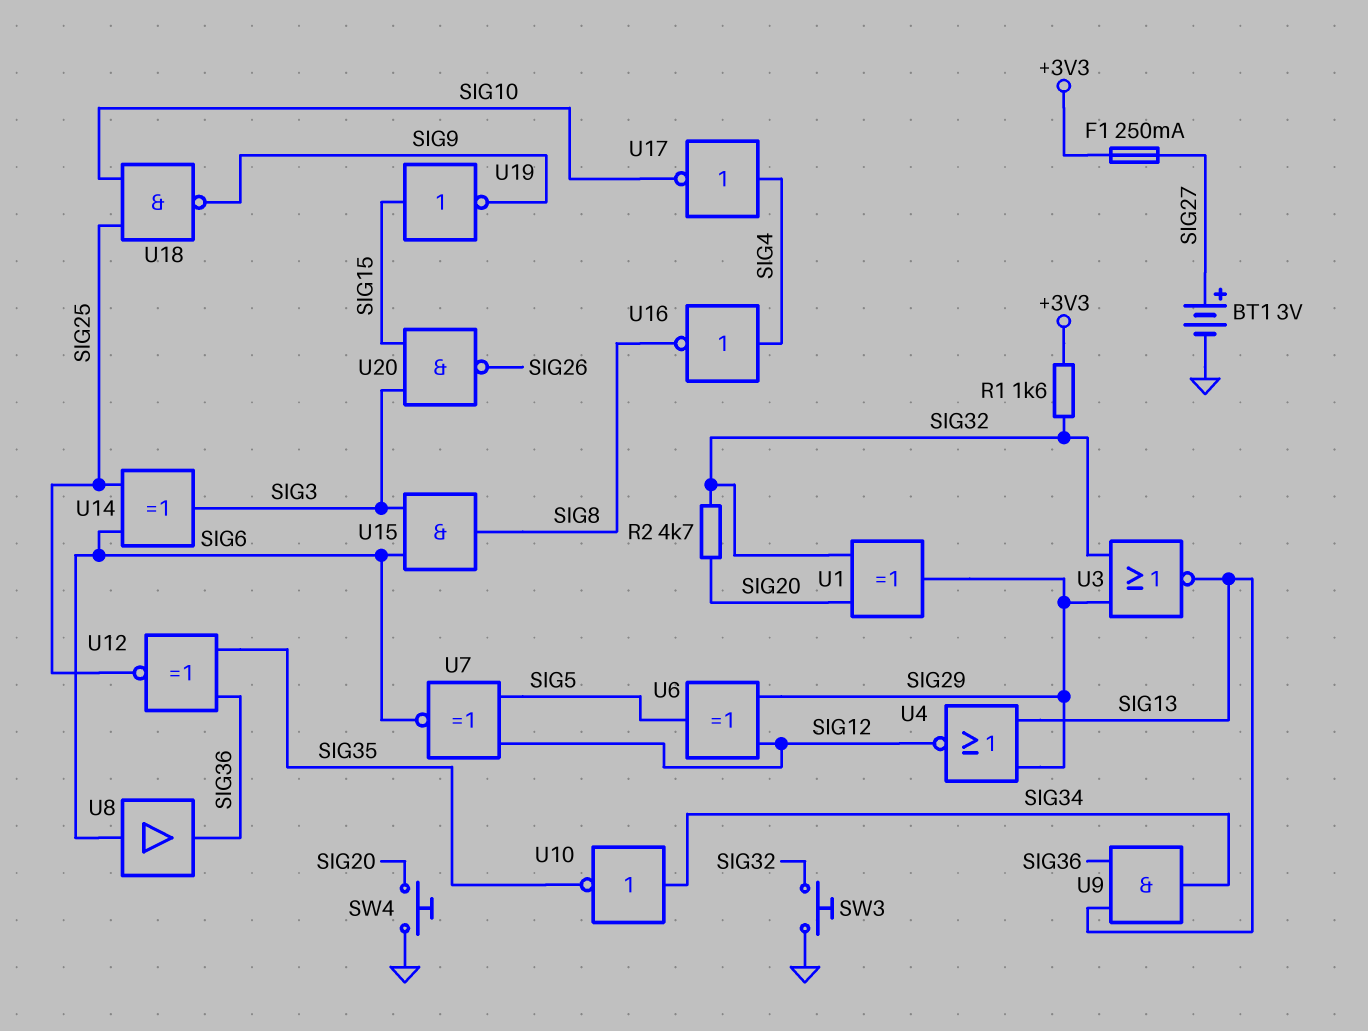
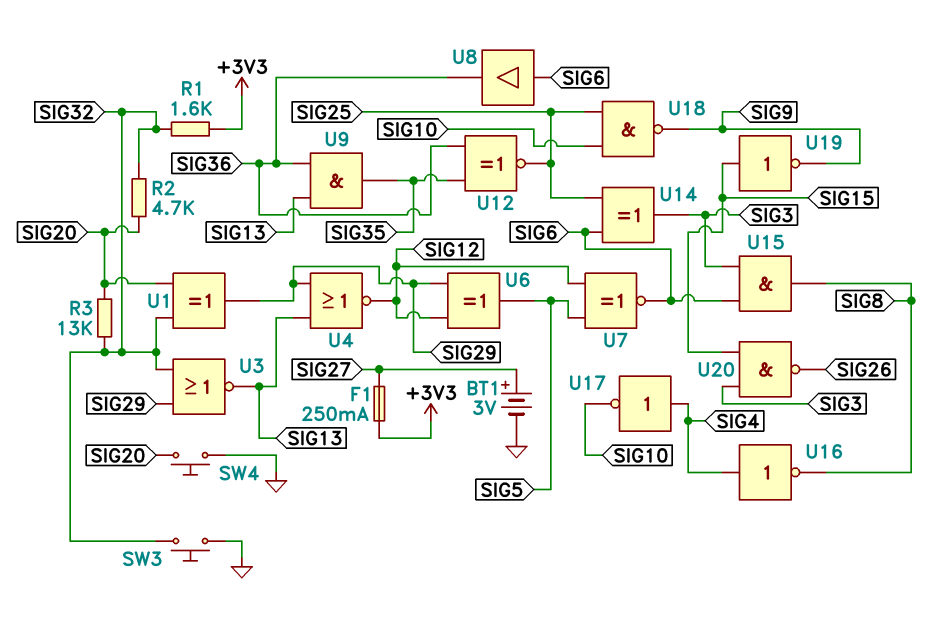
R3: none -> 13k (SIG20, SIG32)
U9: AND (in SIG13, in SIG36, out SIG34) -> AND (in SIG13, in SIG36, out SIG35)
U10: NOT (in SIG34, out SIG35) -> none

